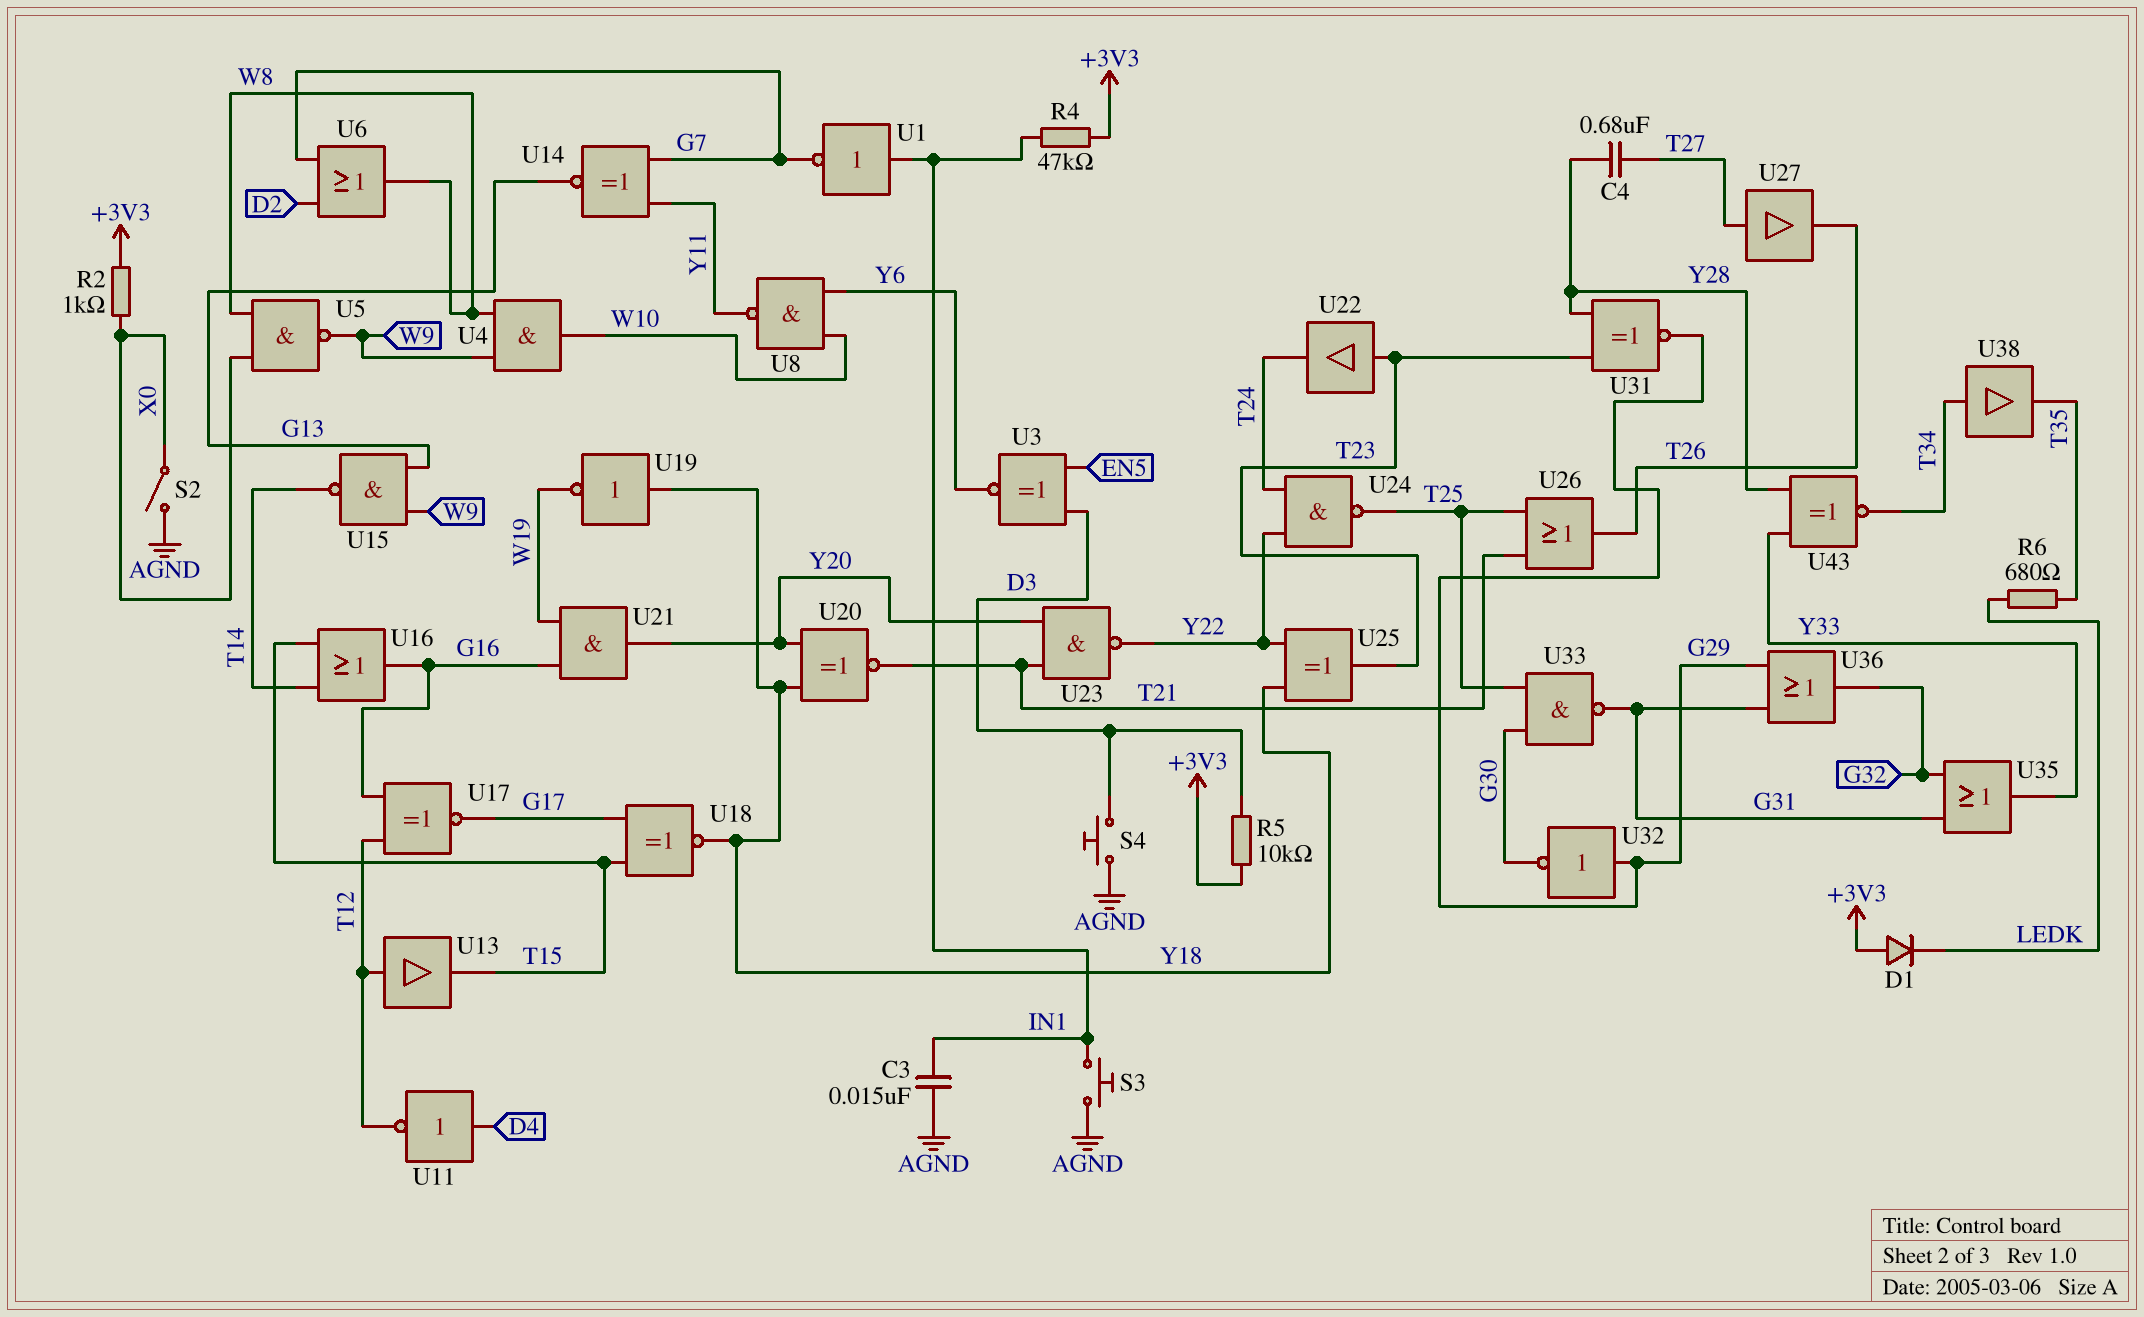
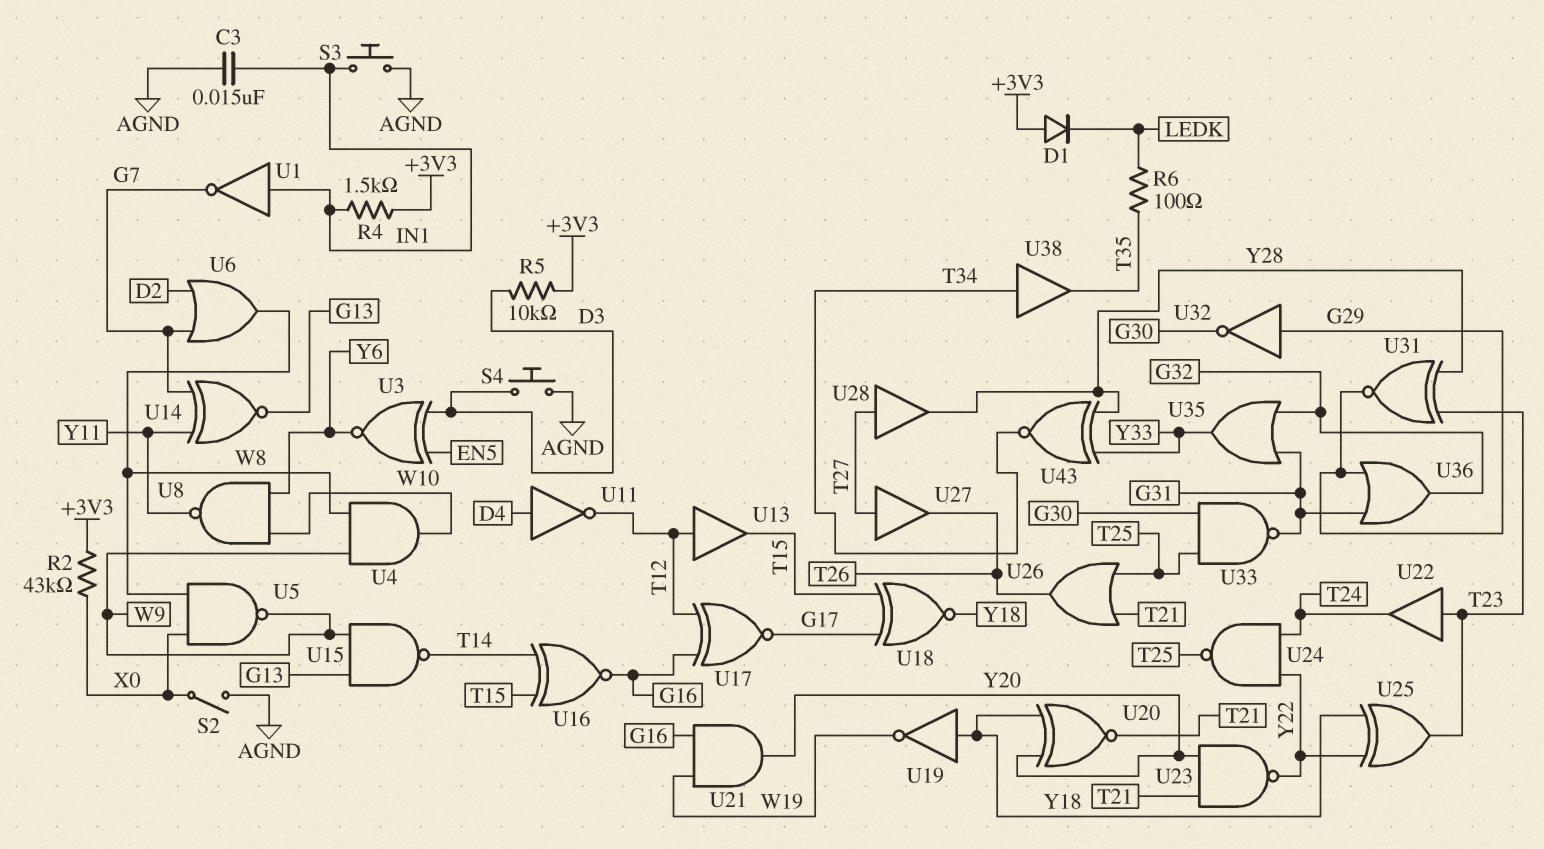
C4: 680nF (T27, Y28) -> none
R2: 1k (+3V3, X0) -> 43k (+3V3, X0)
R4: 47k (+3V3, IN1) -> 1.5k (+3V3, IN1)
R6: 680 (LEDK, T35) -> 100 (LEDK, T35)
U16: OR (in T14, in T15, out G16) -> XNOR (in T14, in T15, out G16)
U28: none -> buffer (in T27, out Y28)

